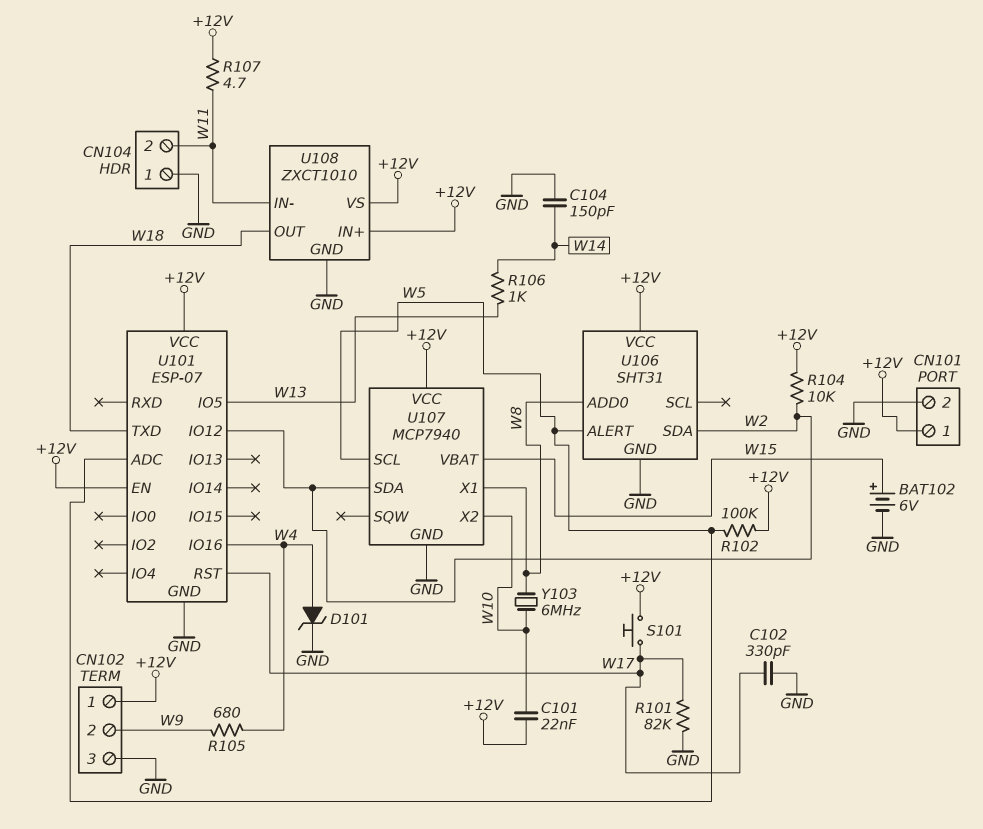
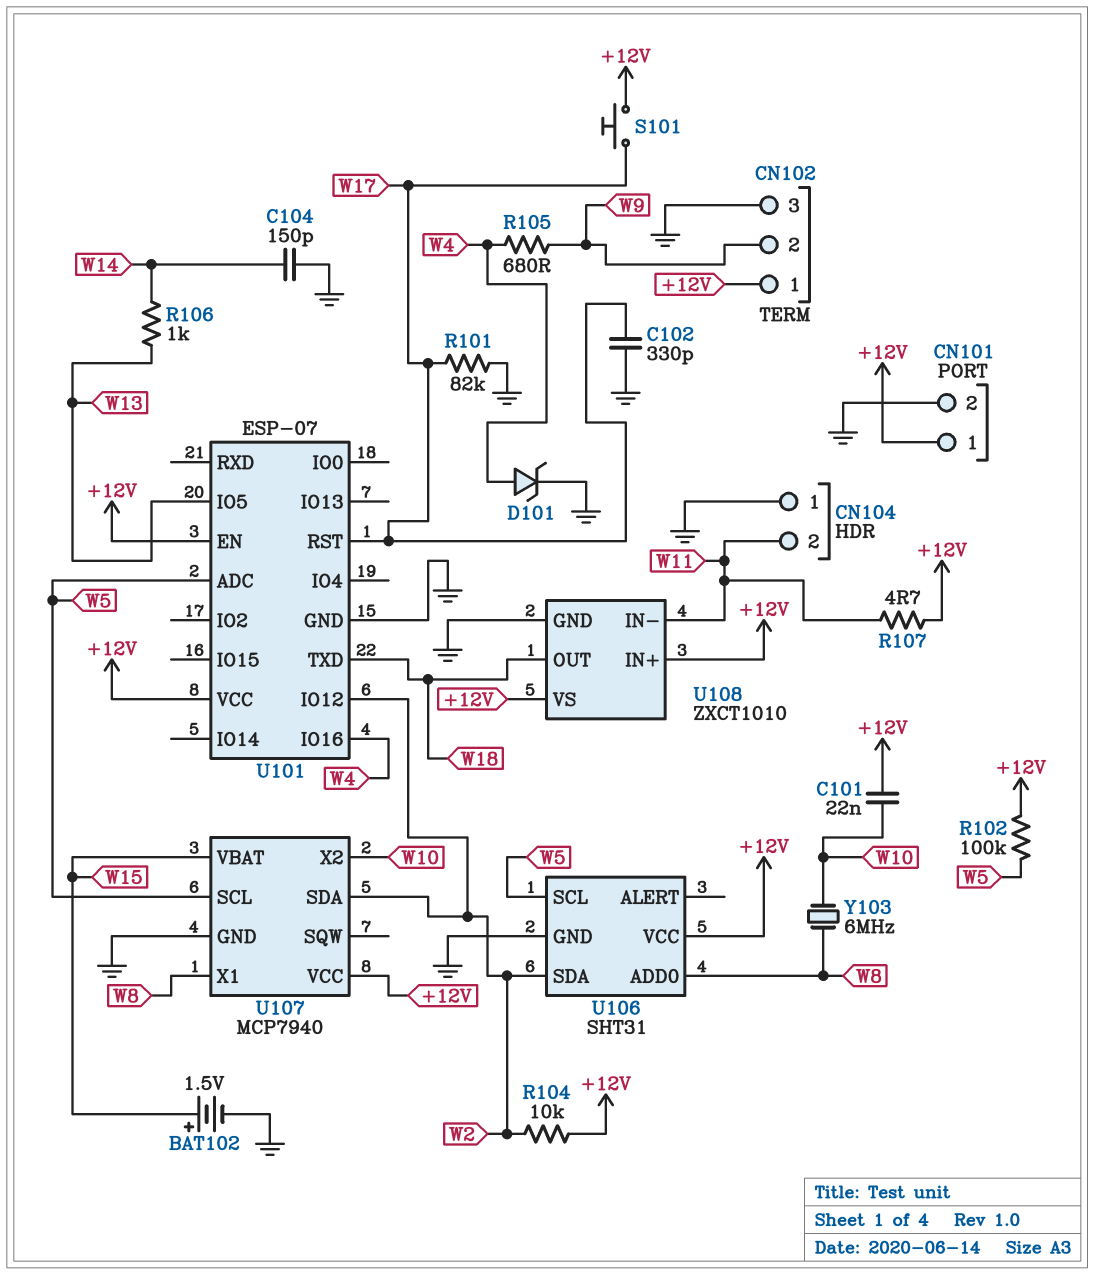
BAT102: 6V (plus W15, minus GND) -> 1.5V (plus W15, minus GND)
U106 pin ALERT: W5 -> none
U106 pin SCL: none -> W5

